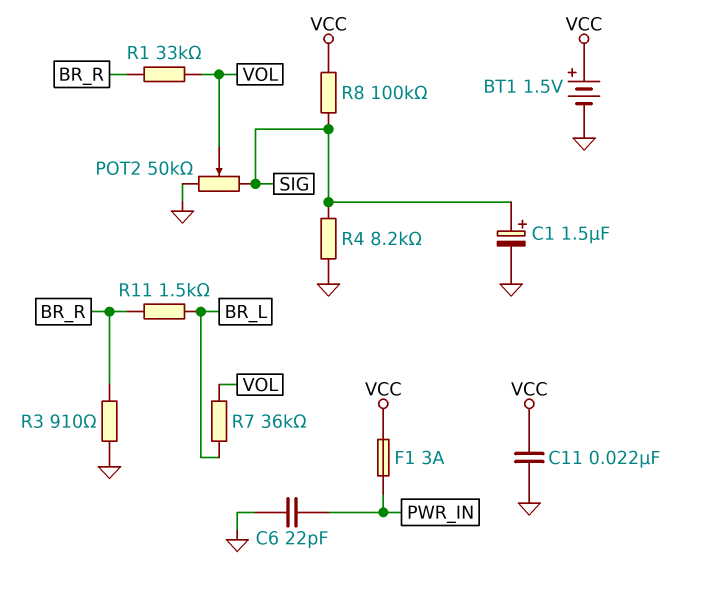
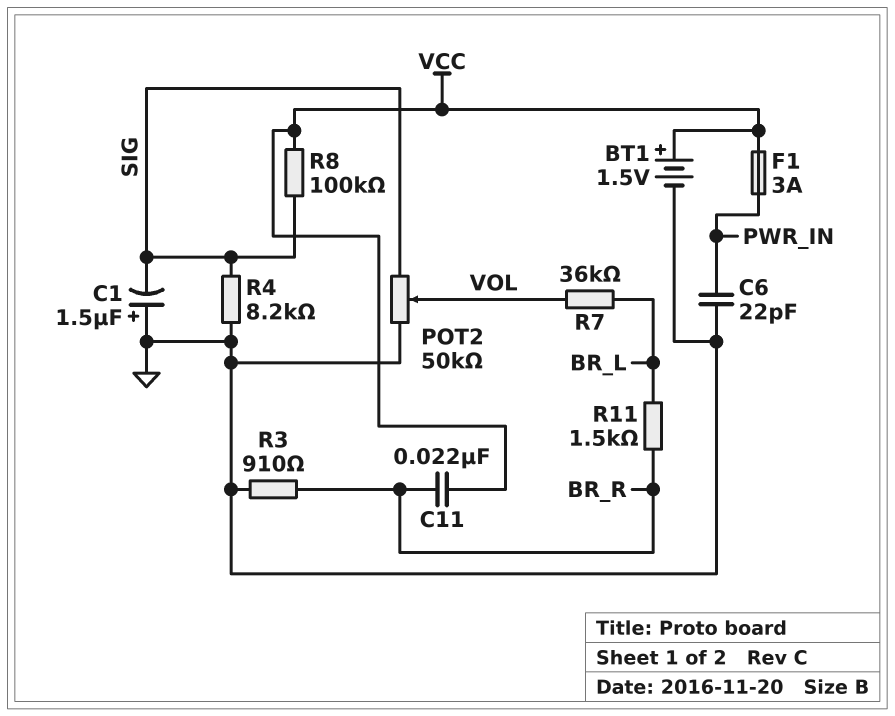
C1: 1.5uF (plus SIG, minus GND) -> 1.5uF (plus GND, minus SIG)
C11: 22nF (GND, VCC) -> 22nF (BR_R, VCC)
R1: 33k (BR_R, VOL) -> none

